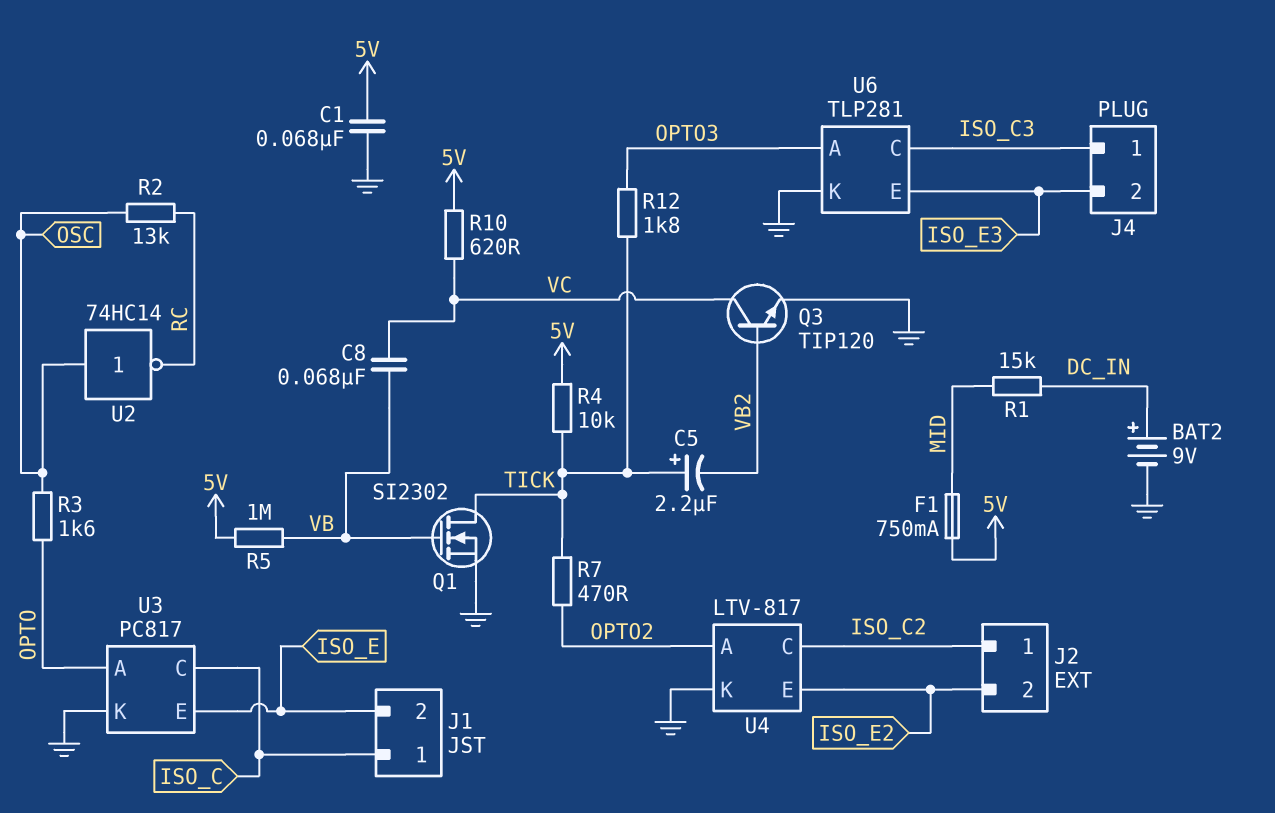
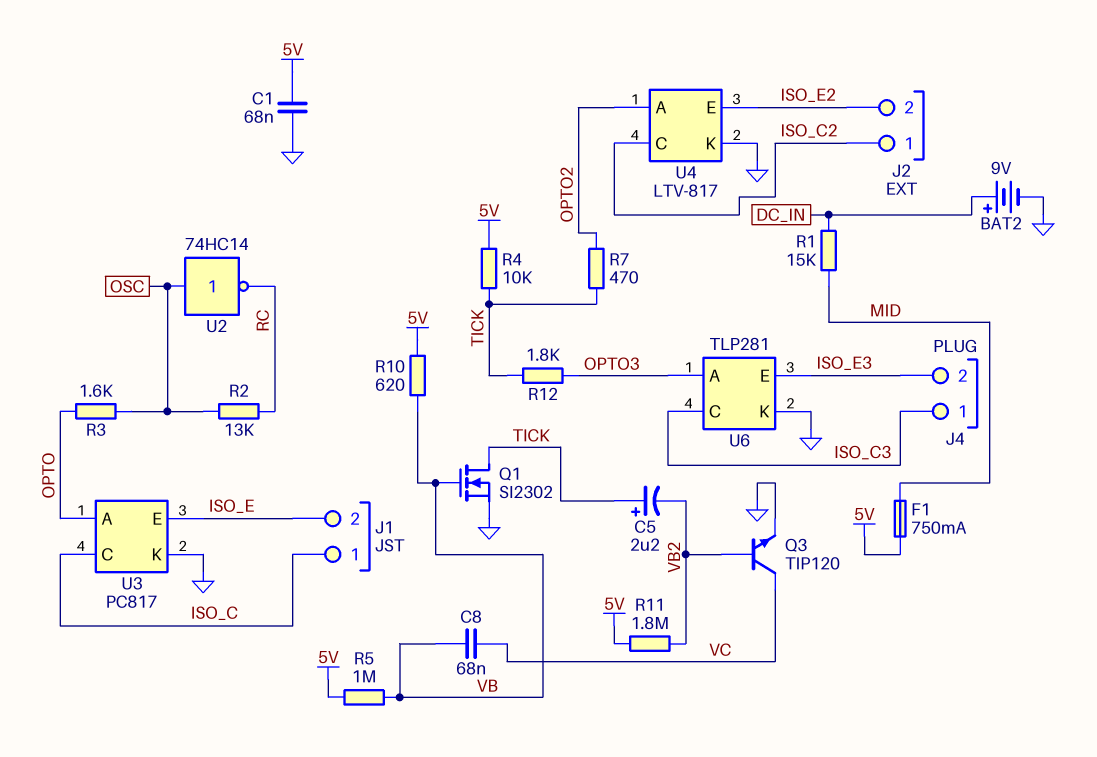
R10: 620 (5V, VC) -> 620 (5V, VB)
R11: none -> 1.8M (5V, VB2)

